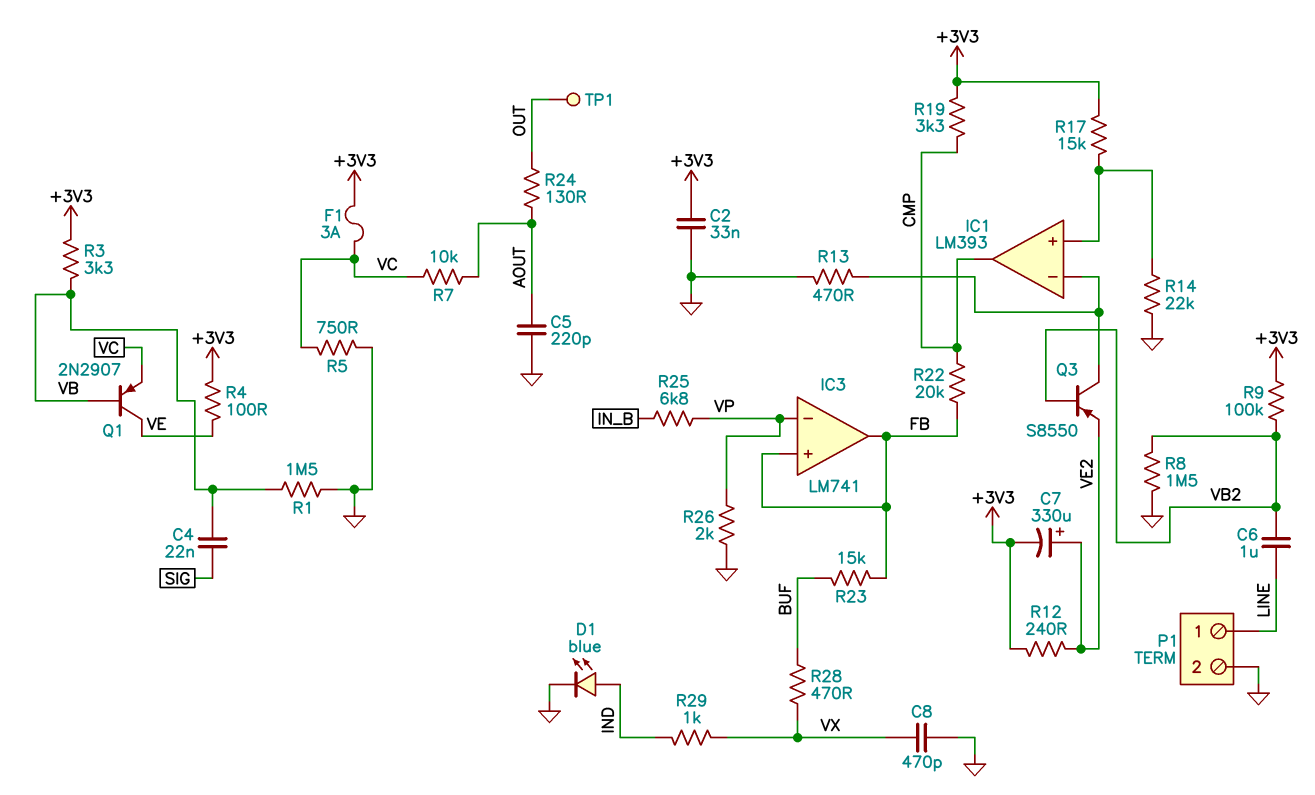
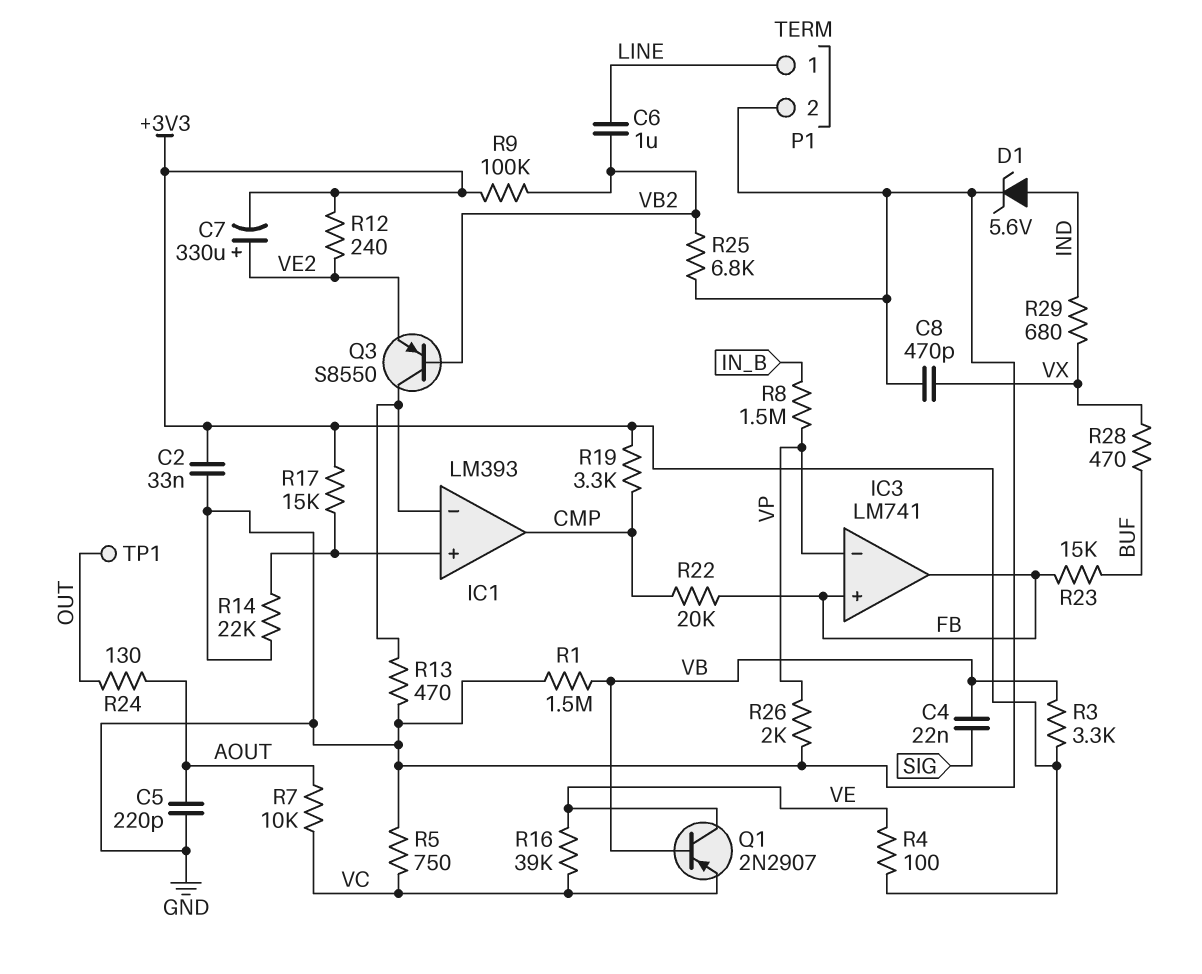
D1: LED blue (A IND, K GND) -> zener 5.6V (A IND, K GND)
F1: 3A (+3V3, VC) -> none
R8: 1.5M (GND, VB2) -> 1.5M (IN_B, VP)
R16: none -> 39k (VC, VE)
R25: 6.8k (IN_B, VP) -> 6.8k (GND, VB2)
R29: 1k (IND, VX) -> 680 (IND, VX)

